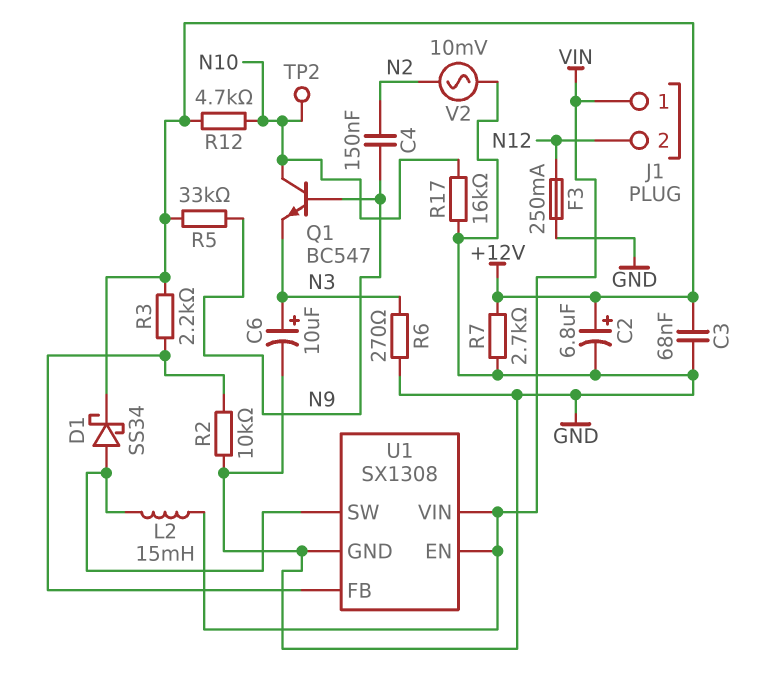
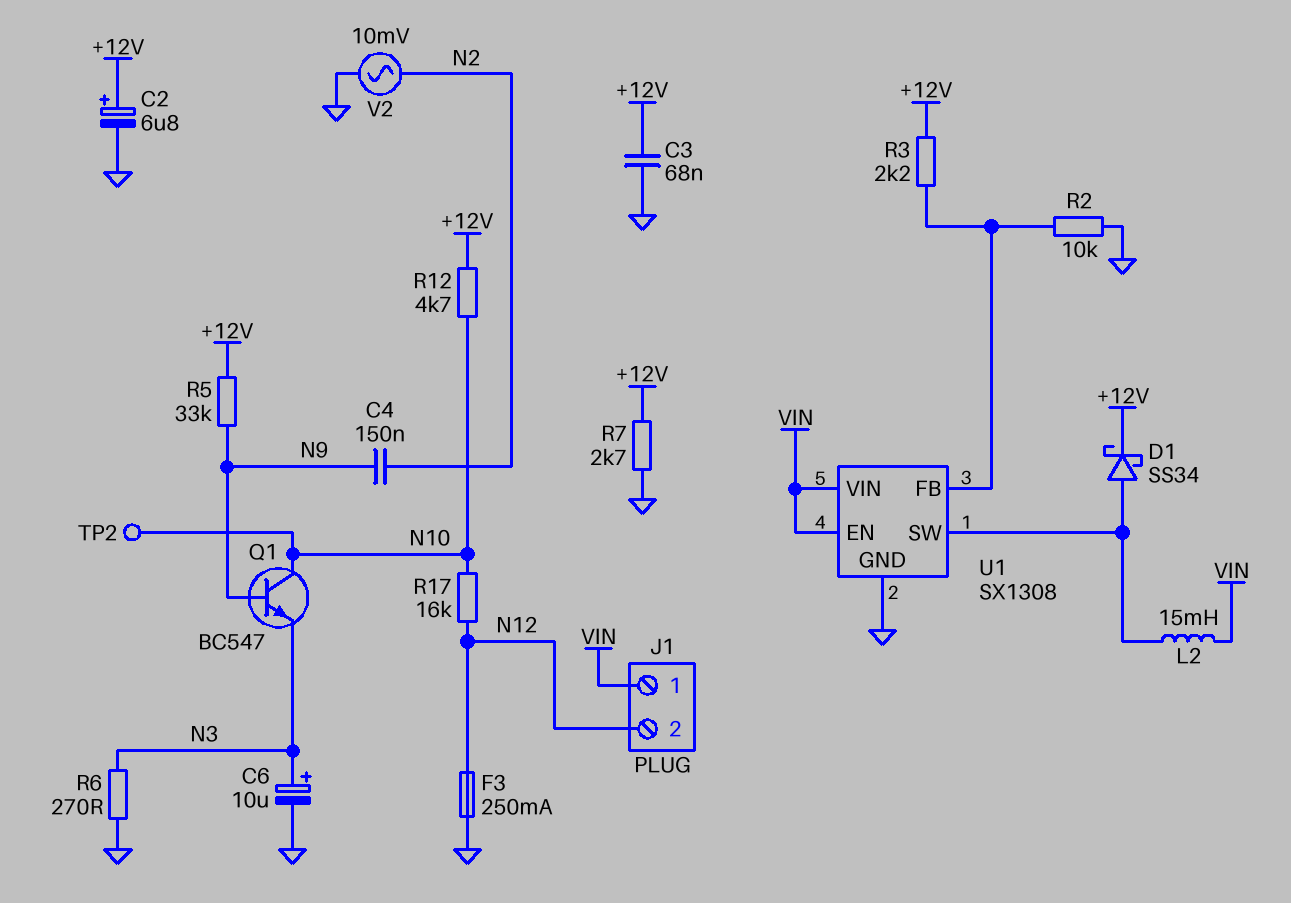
R17: 16k (GND, N10) -> 16k (N10, N12)

